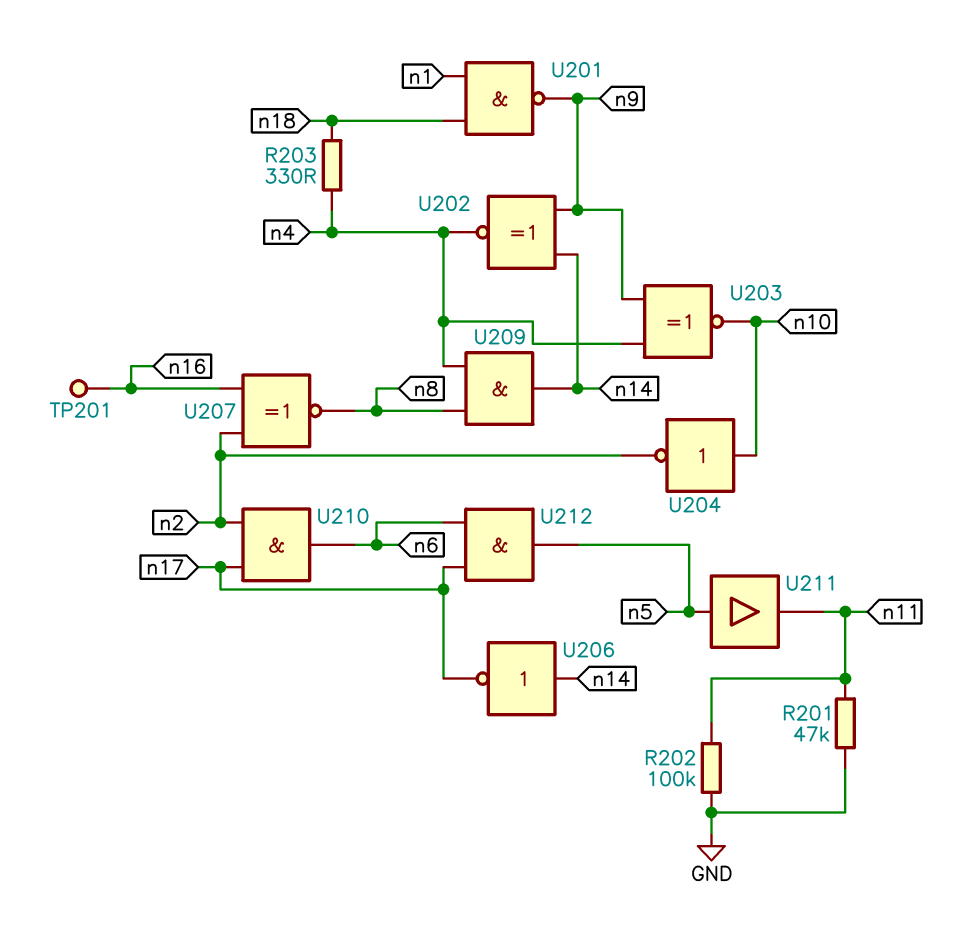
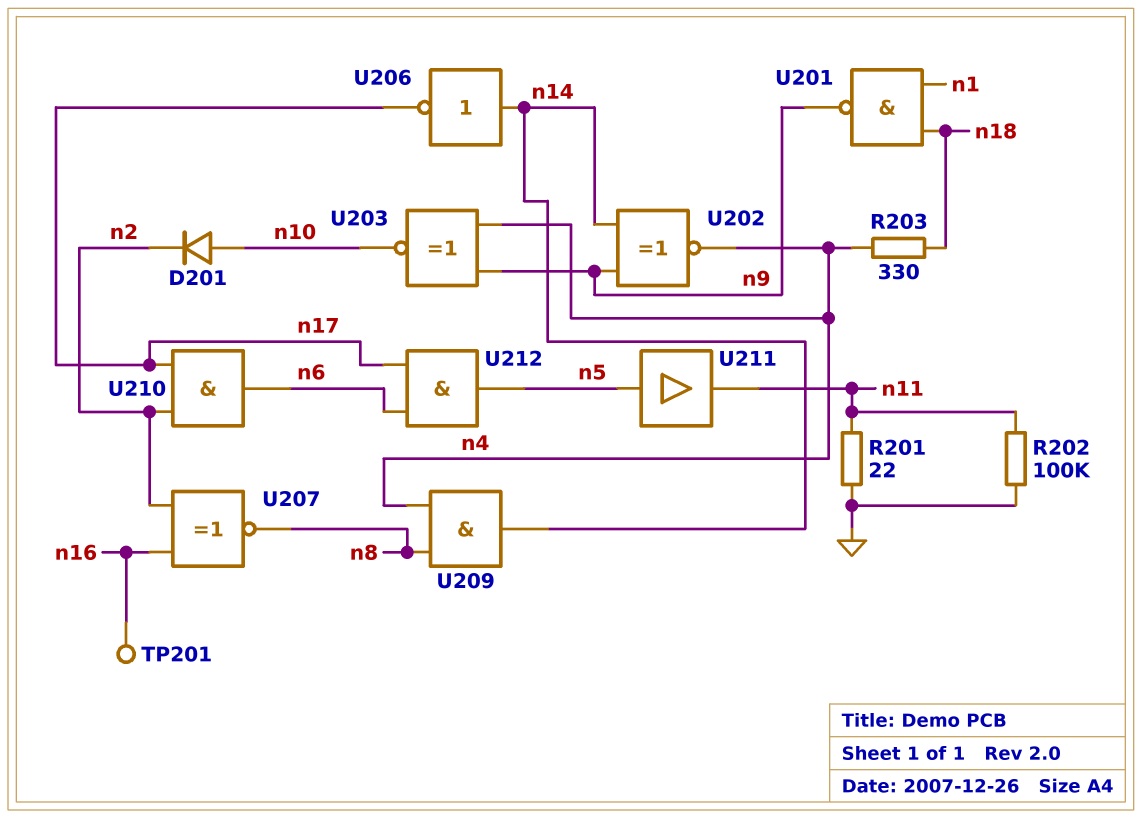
D201: none -> diode (A n10, K n2)
R201: 47k (GND, n11) -> 22 (GND, n11)
U204: NOT (in n10, out n2) -> none

